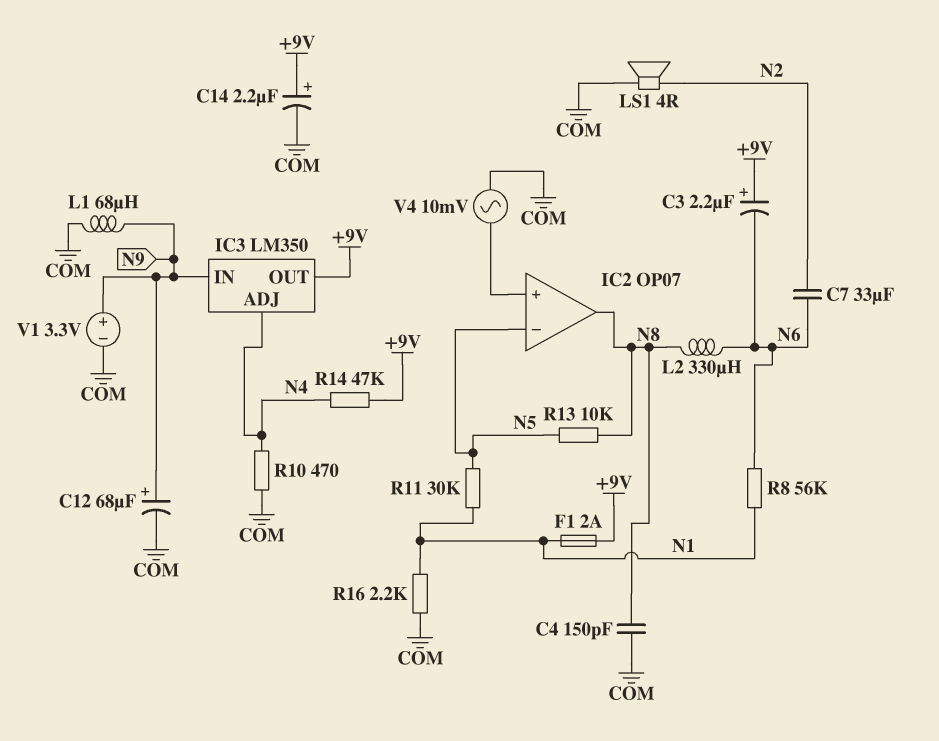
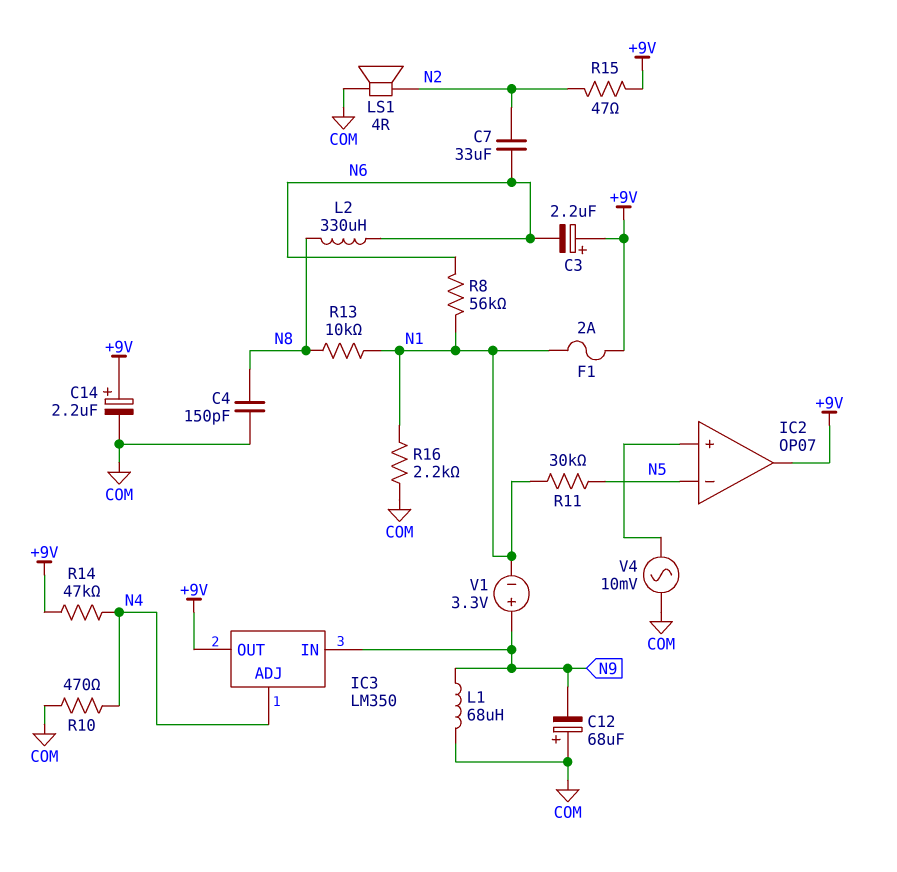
C12: 68uF (plus N9, minus COM) -> 68uF (plus COM, minus N9)
IC2 pin out: N8 -> +9V
R13: 10k (N5, N8) -> 10k (N1, N8)
R15: none -> 47 (+9V, N2)
V1: 3.3V (plus N9, minus COM) -> 3.3V (plus N9, minus N1)

